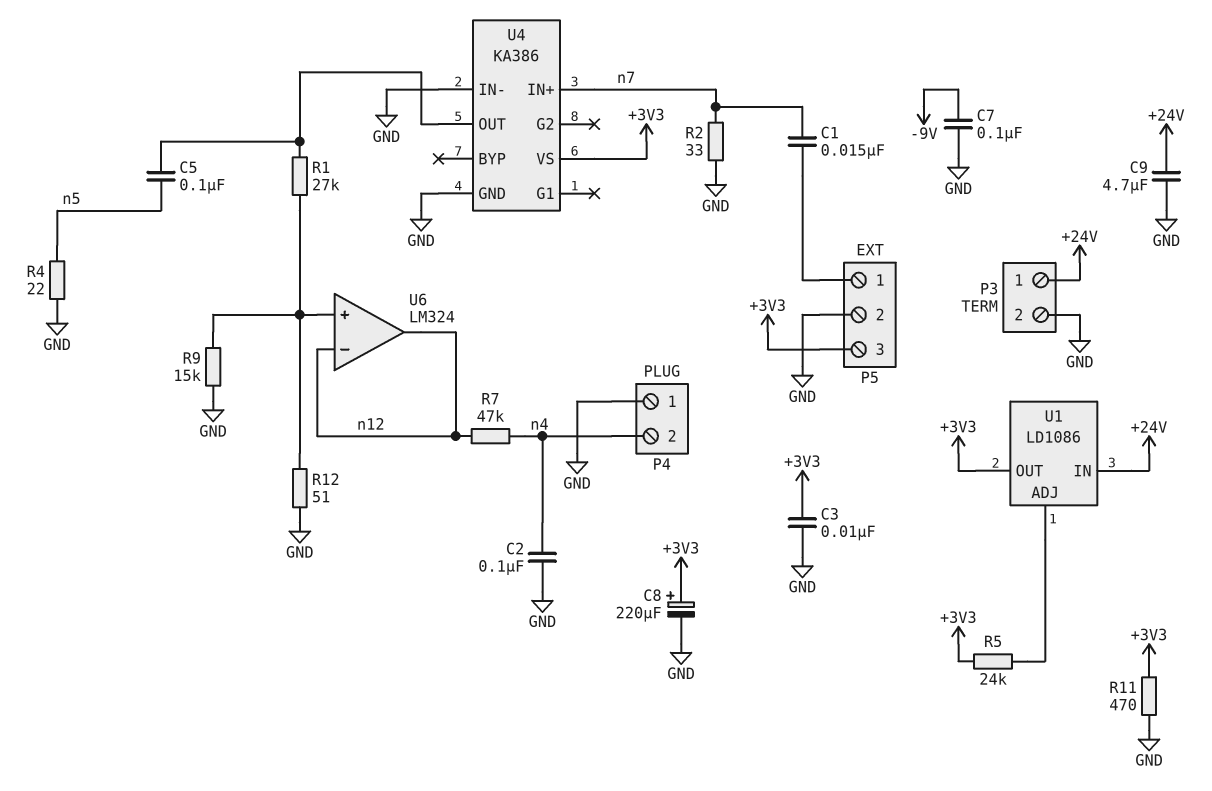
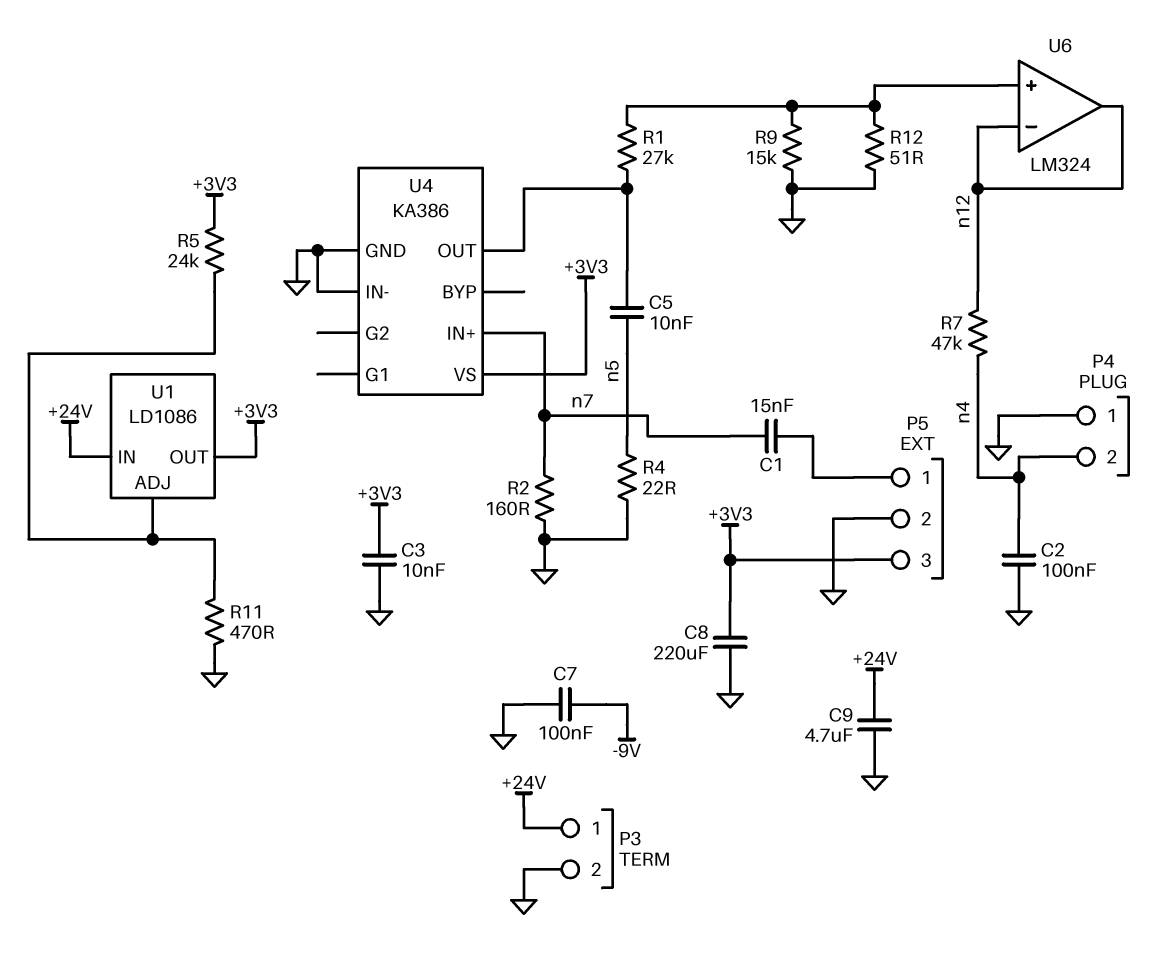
C5: 100nF (U4/OUT, n5) -> 10nF (U4/OUT, n5)
C8: 220uF (plus +3V3, minus GND) -> 220uF (+3V3, GND)
R2: 33 (GND, n7) -> 160 (GND, n7)
R11: 470 (+3V3, GND) -> 470 (GND, U1/ADJ)

